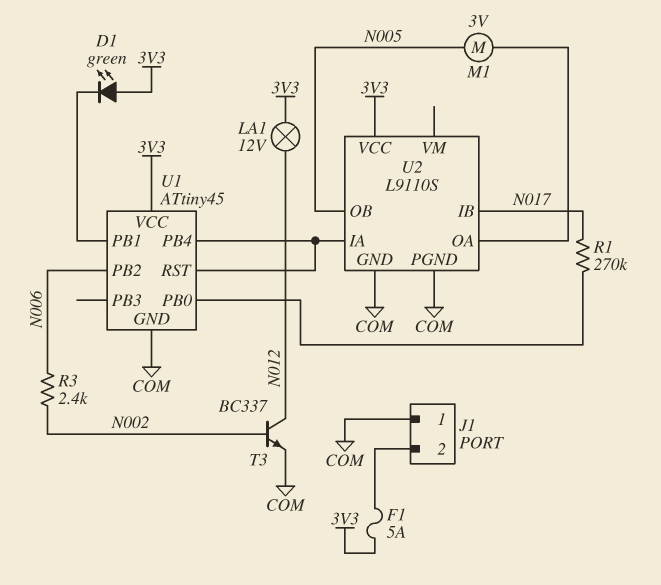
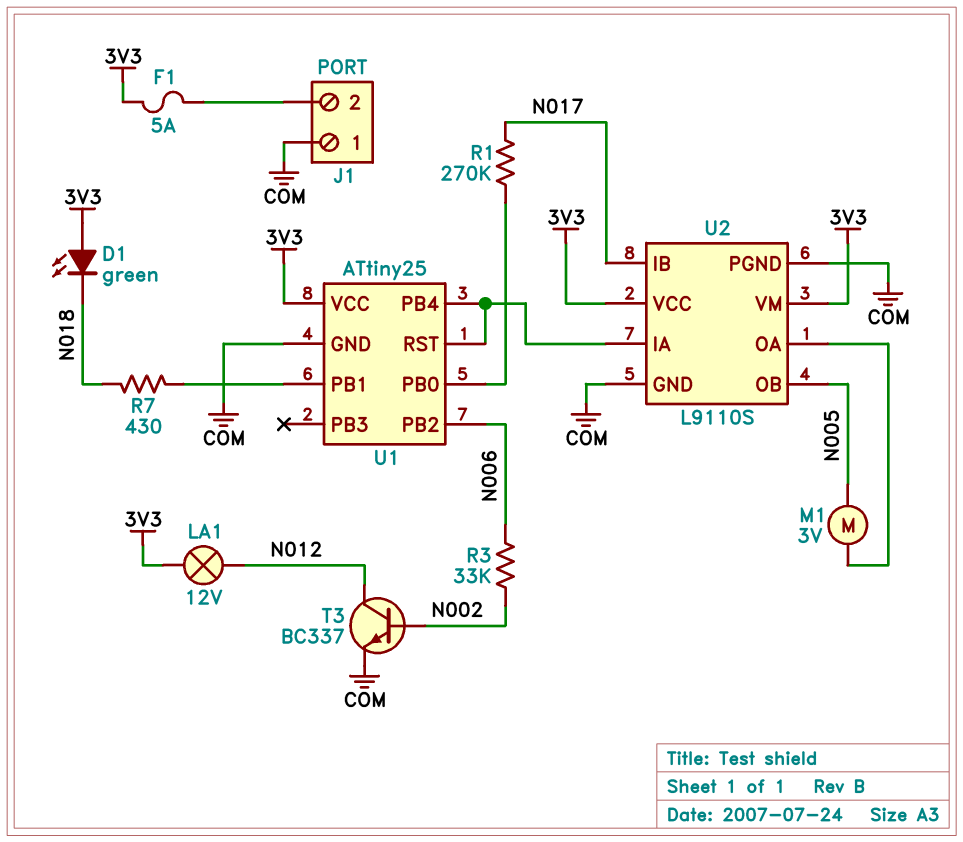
D1: LED green (A 3V3, K U1/PB1) -> LED green (A 3V3, K N018)
R3: 2.4k (N002, N006) -> 33k (N002, N006)
R7: none -> 430 (N018, U1/PB1)
U1: ATtiny45 -> ATtiny25
U2 pin VM: none -> 3V3

